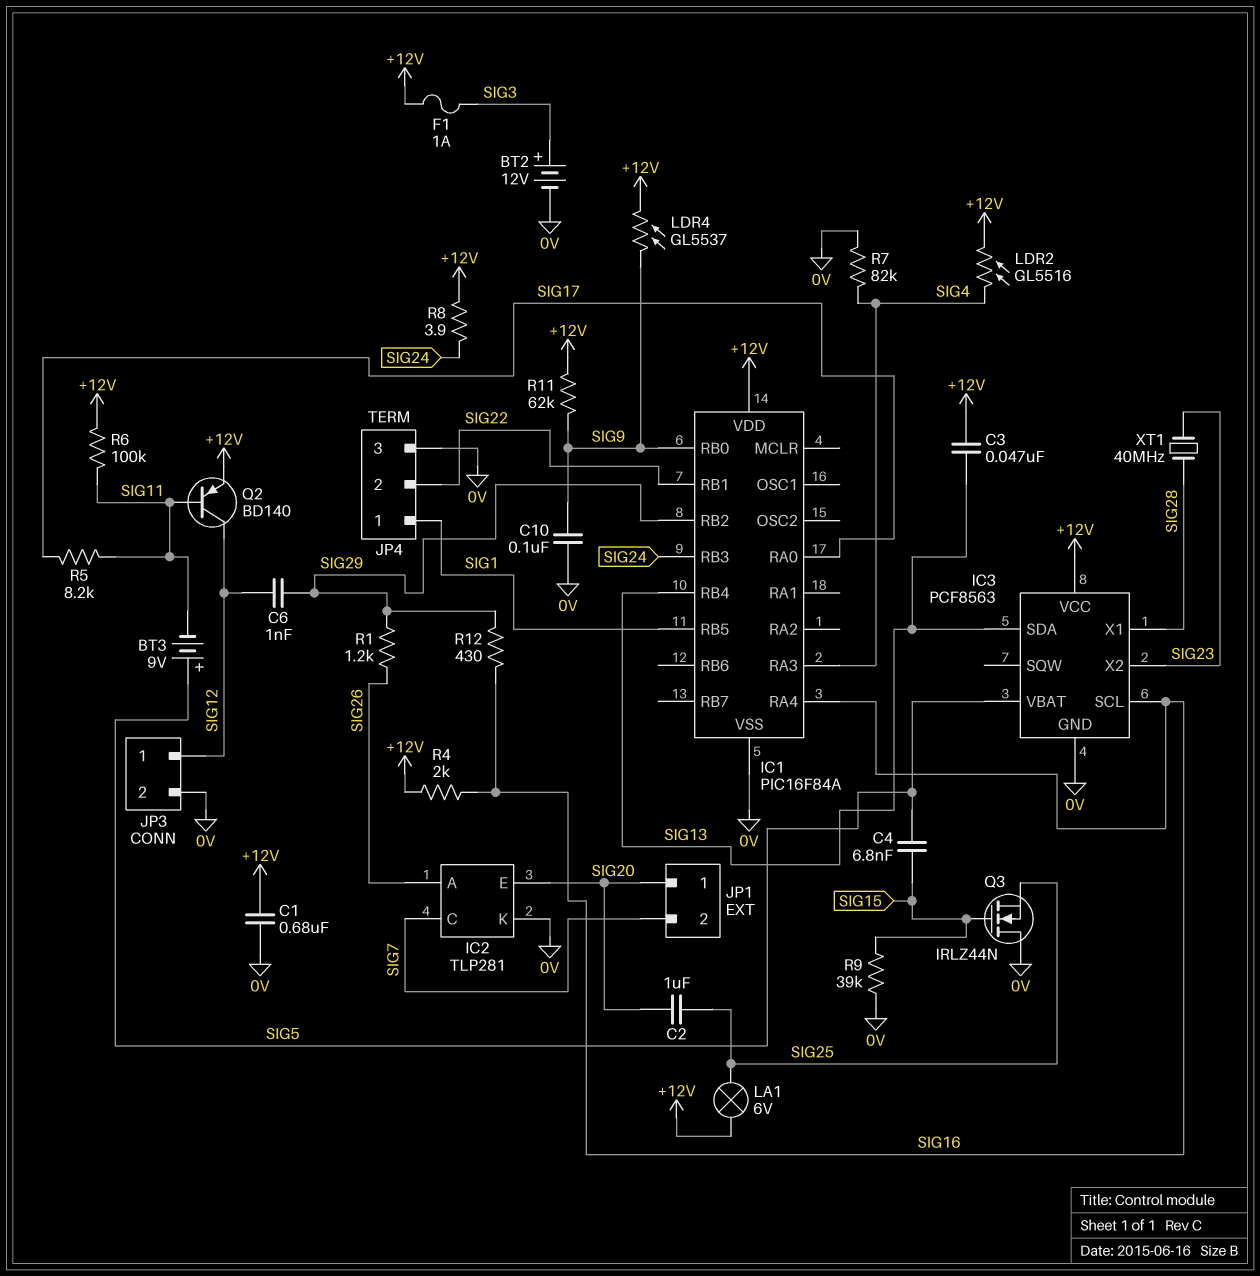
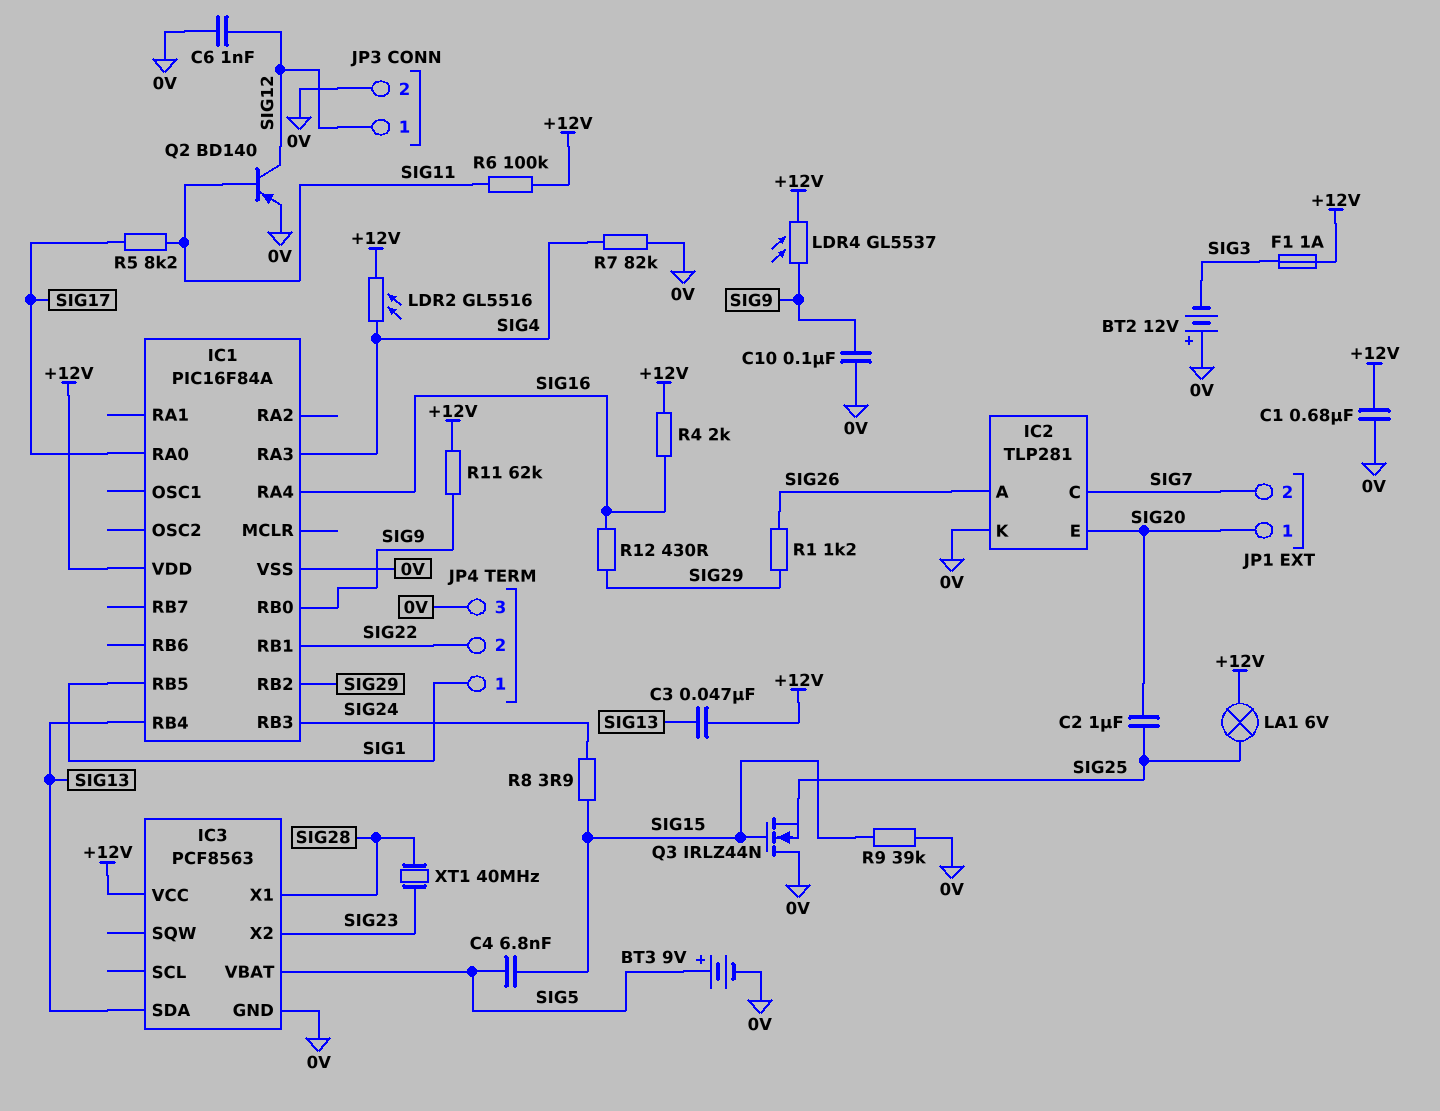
BT2: 12V (plus SIG3, minus 0V) -> 12V (plus 0V, minus SIG3)
BT3: 9V (plus SIG5, minus SIG11) -> 9V (plus SIG5, minus 0V)
C6: 1nF (SIG12, SIG29) -> 1nF (0V, SIG12)
IC3 pin SCL: SIG16 -> none
Q2: PNP BD140 (B SIG11, C SIG12, E +12V) -> PNP BD140 (B SIG11, C SIG12, E 0V)
R8: 3.9 (+12V, SIG24) -> 3.9 (SIG15, SIG24)

